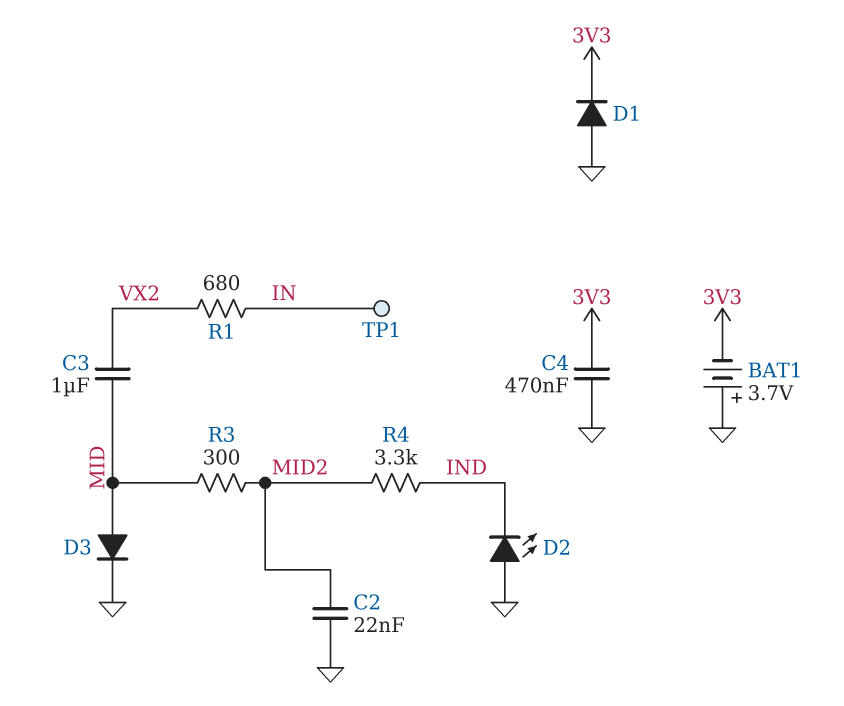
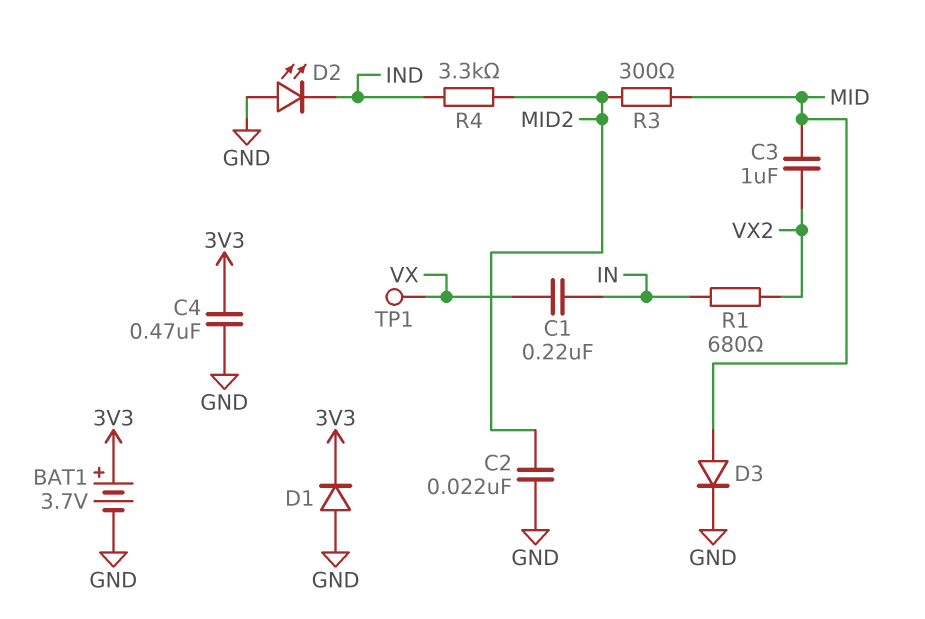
BAT1: 3.7V (plus GND, minus 3V3) -> 3.7V (plus 3V3, minus GND)
C1: none -> 220nF (IN, VX)
TP1: test point (IN) -> test point (VX)

